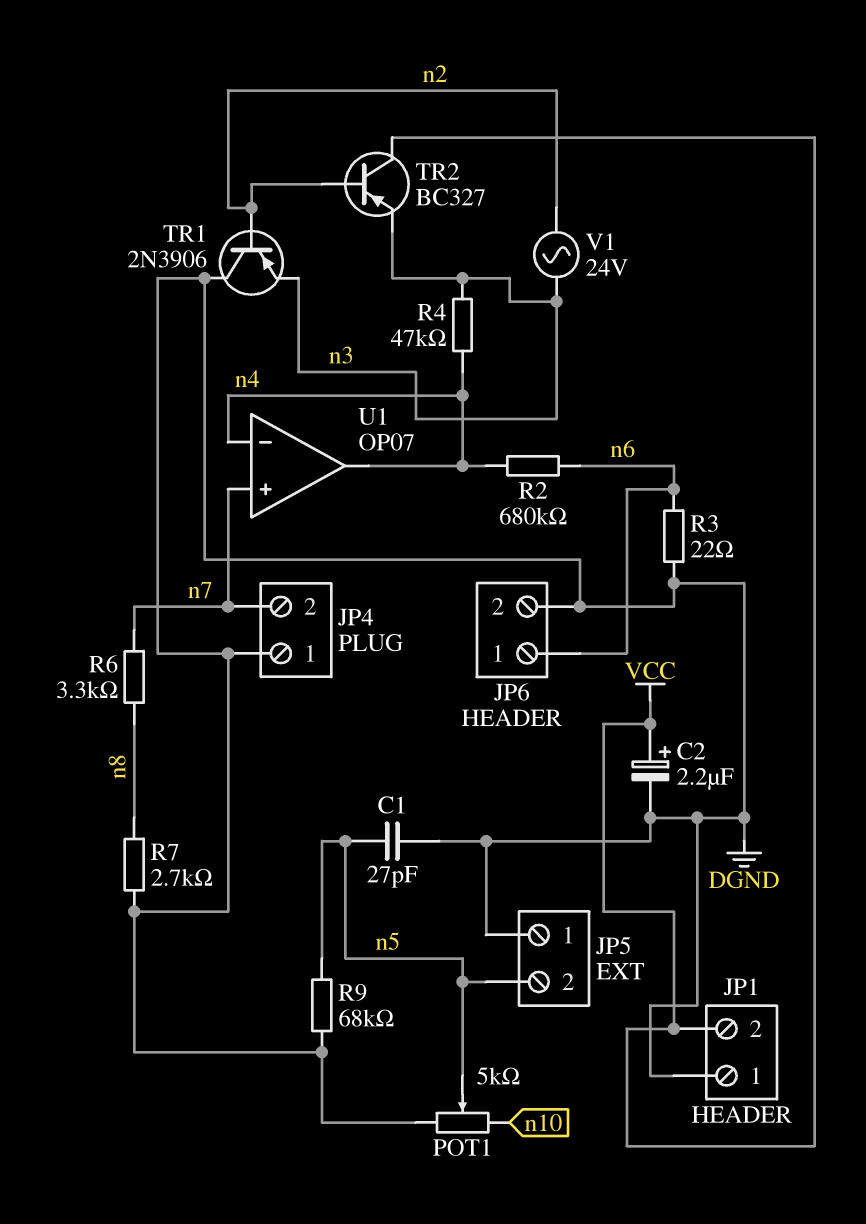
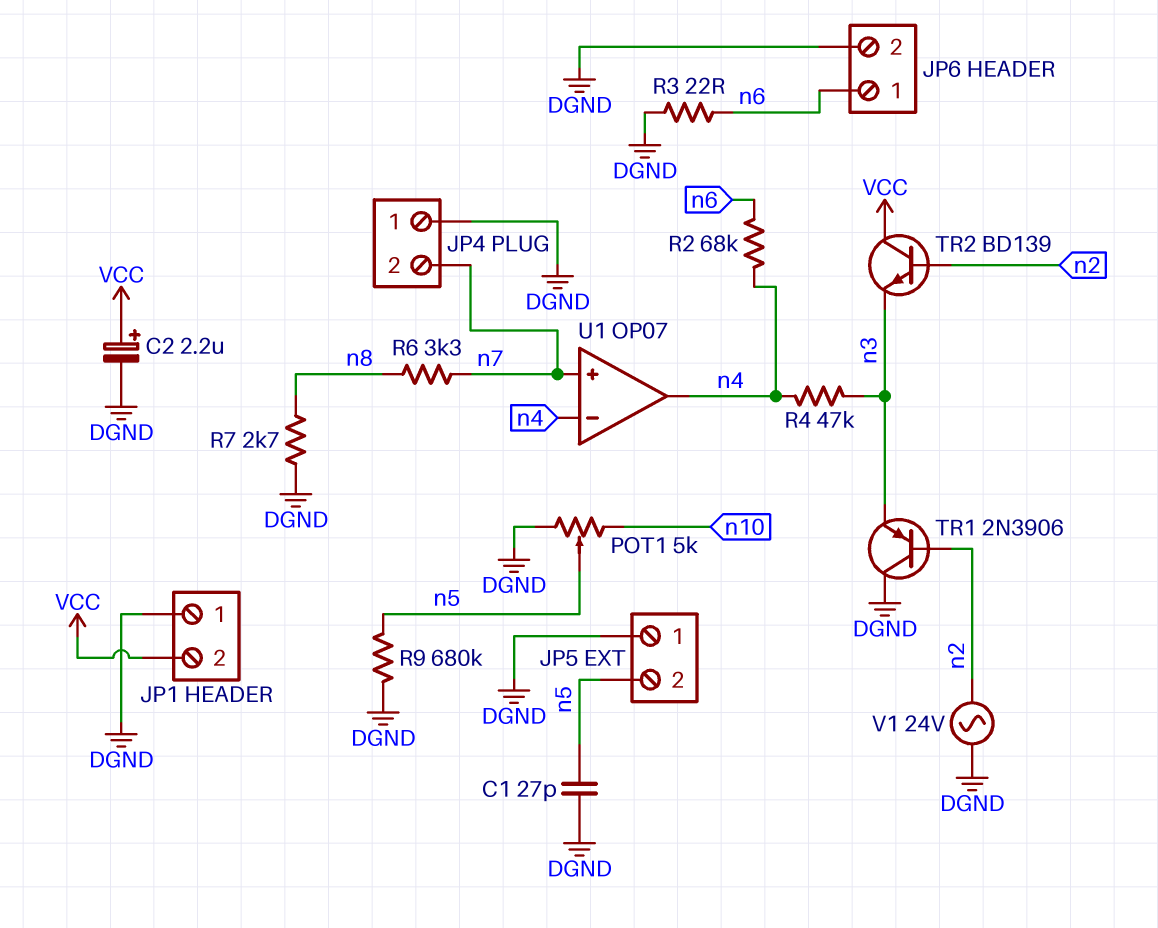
R2: 680k (n4, n6) -> 68k (n4, n6)
R9: 68k (DGND, n5) -> 680k (DGND, n5)
TR2: PNP BC327 (B n2, C VCC, E n3) -> NPN BD139 (B n2, C VCC, E n3)
V1: AC 24V (n2, n3) -> AC 24V (DGND, n2)

